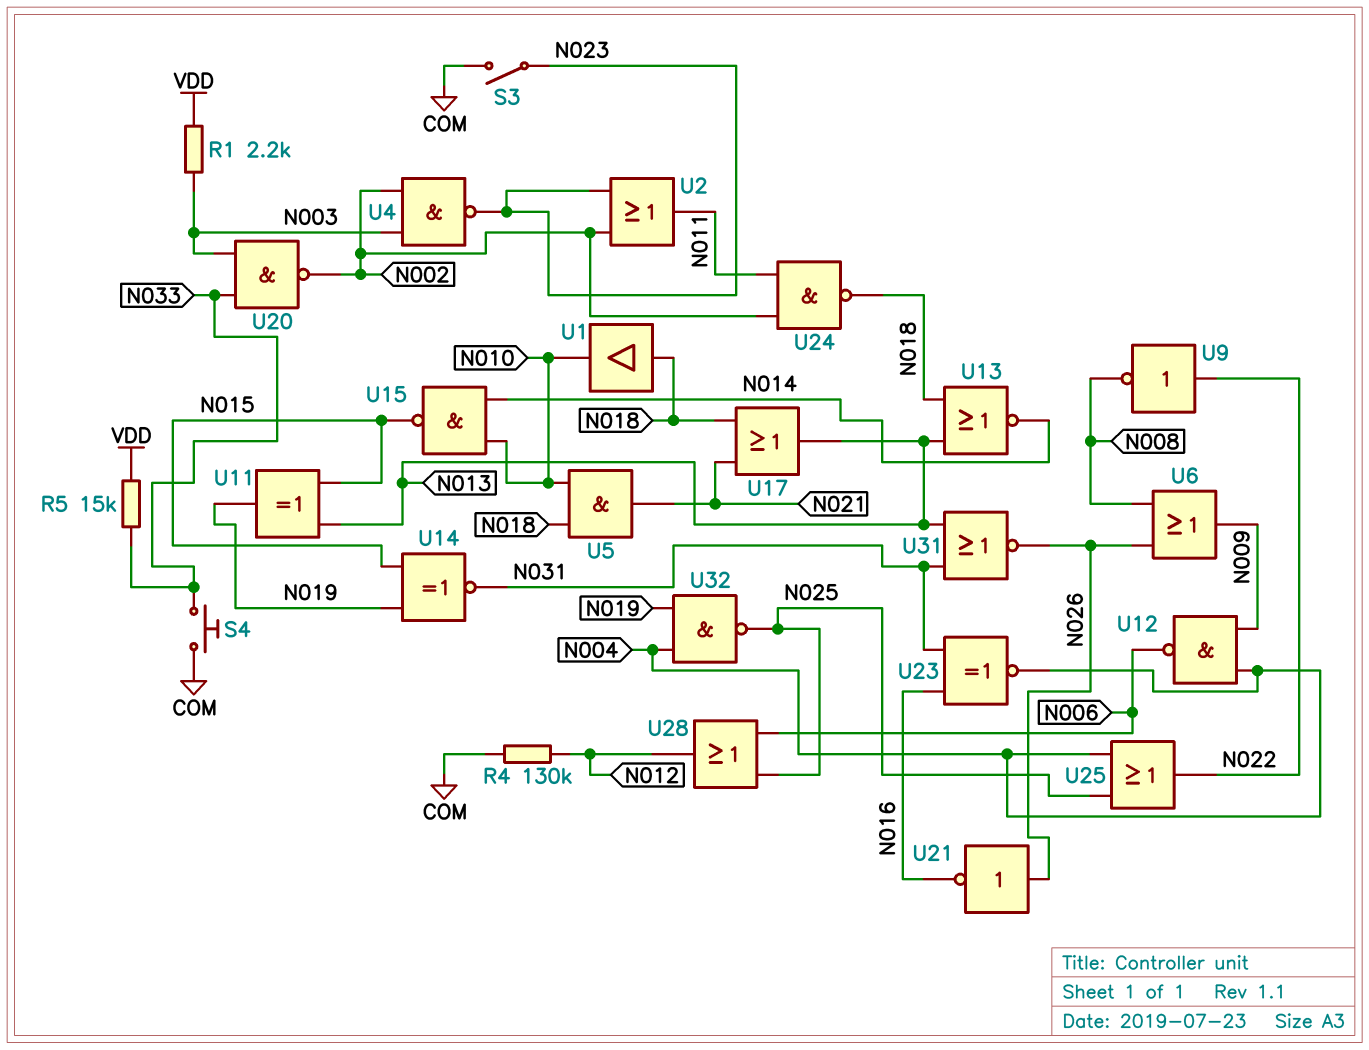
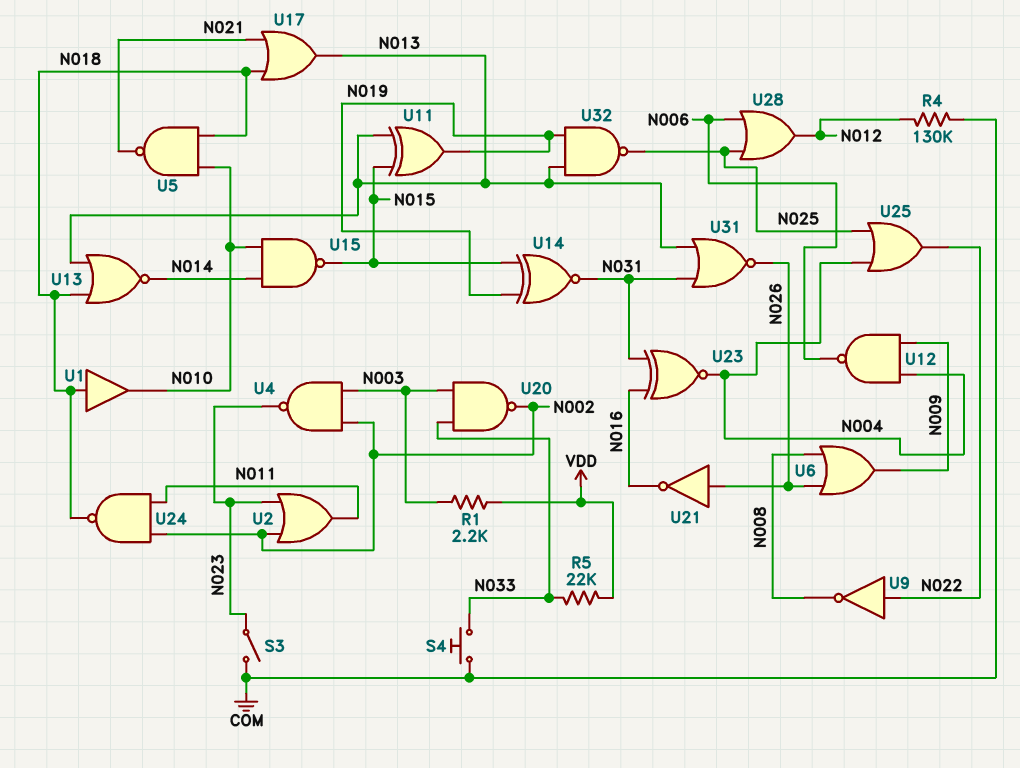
R5: 15k (N033, VDD) -> 22k (N033, VDD)
U5: AND (in N010, in N018, out N021) -> NAND (in N010, in N018, out N021)
U32: NAND (in N004, in N019, out N025) -> NAND (in N013, in N019, out N025)

